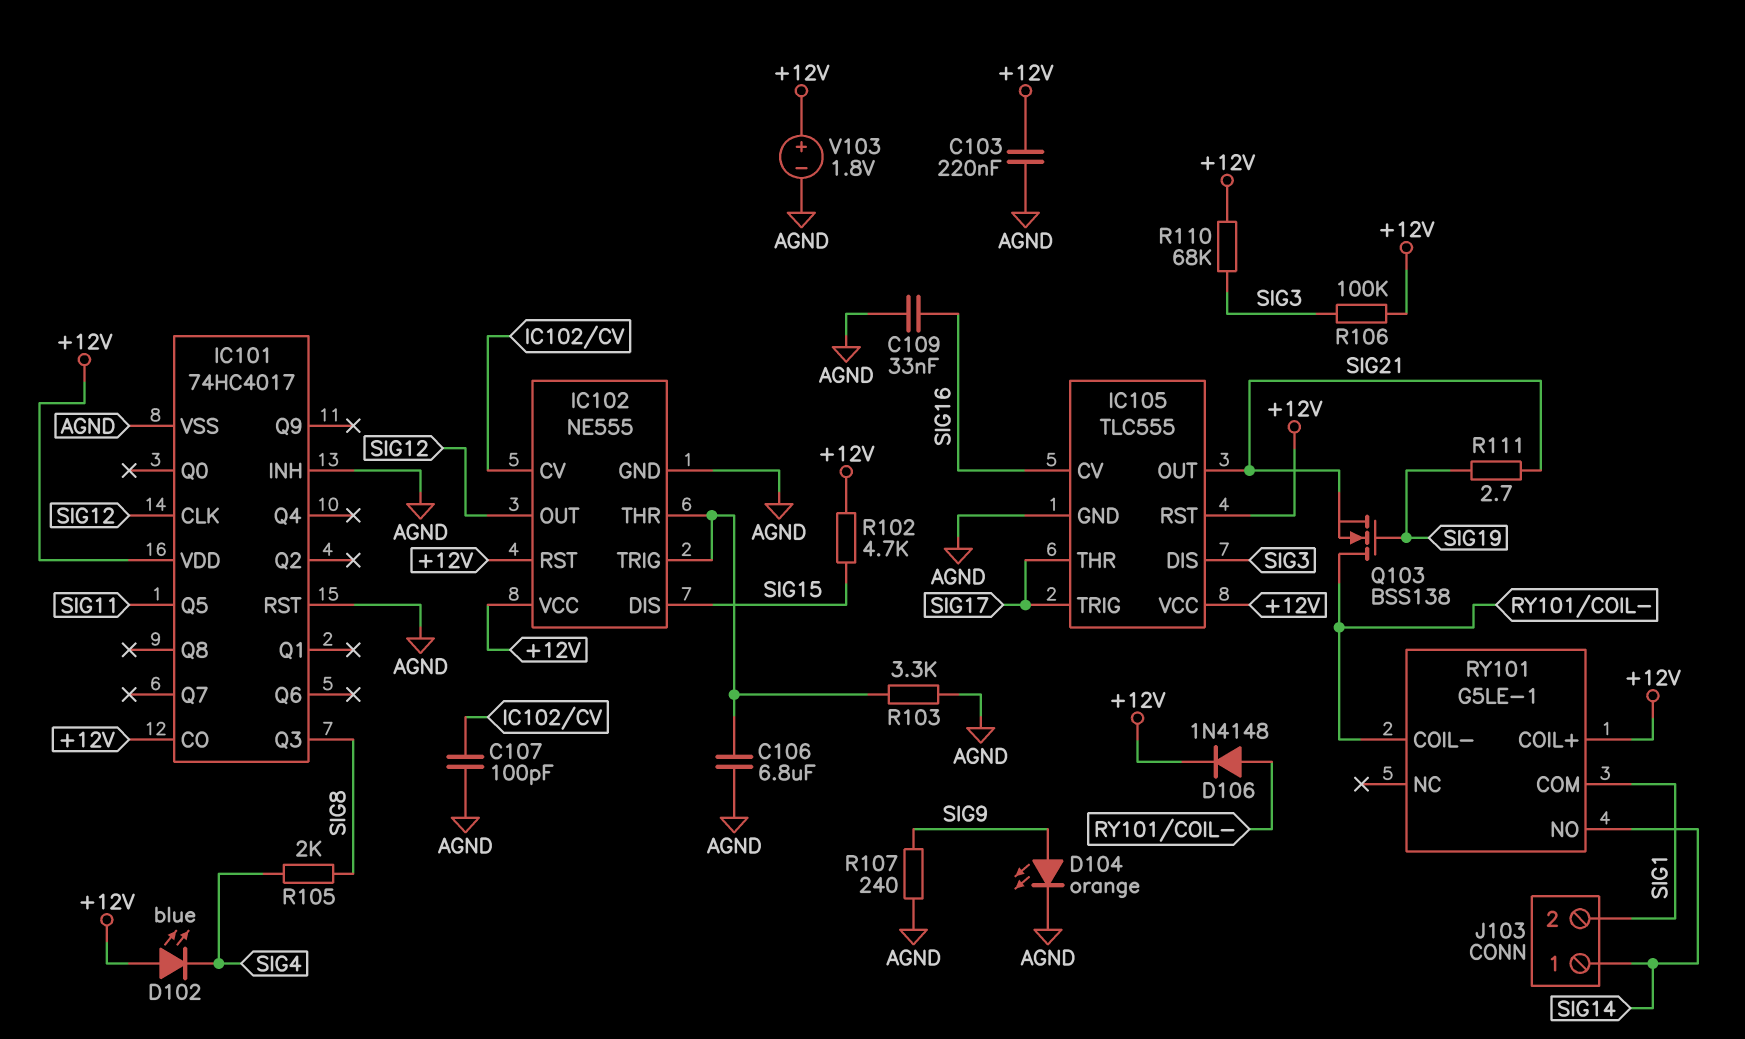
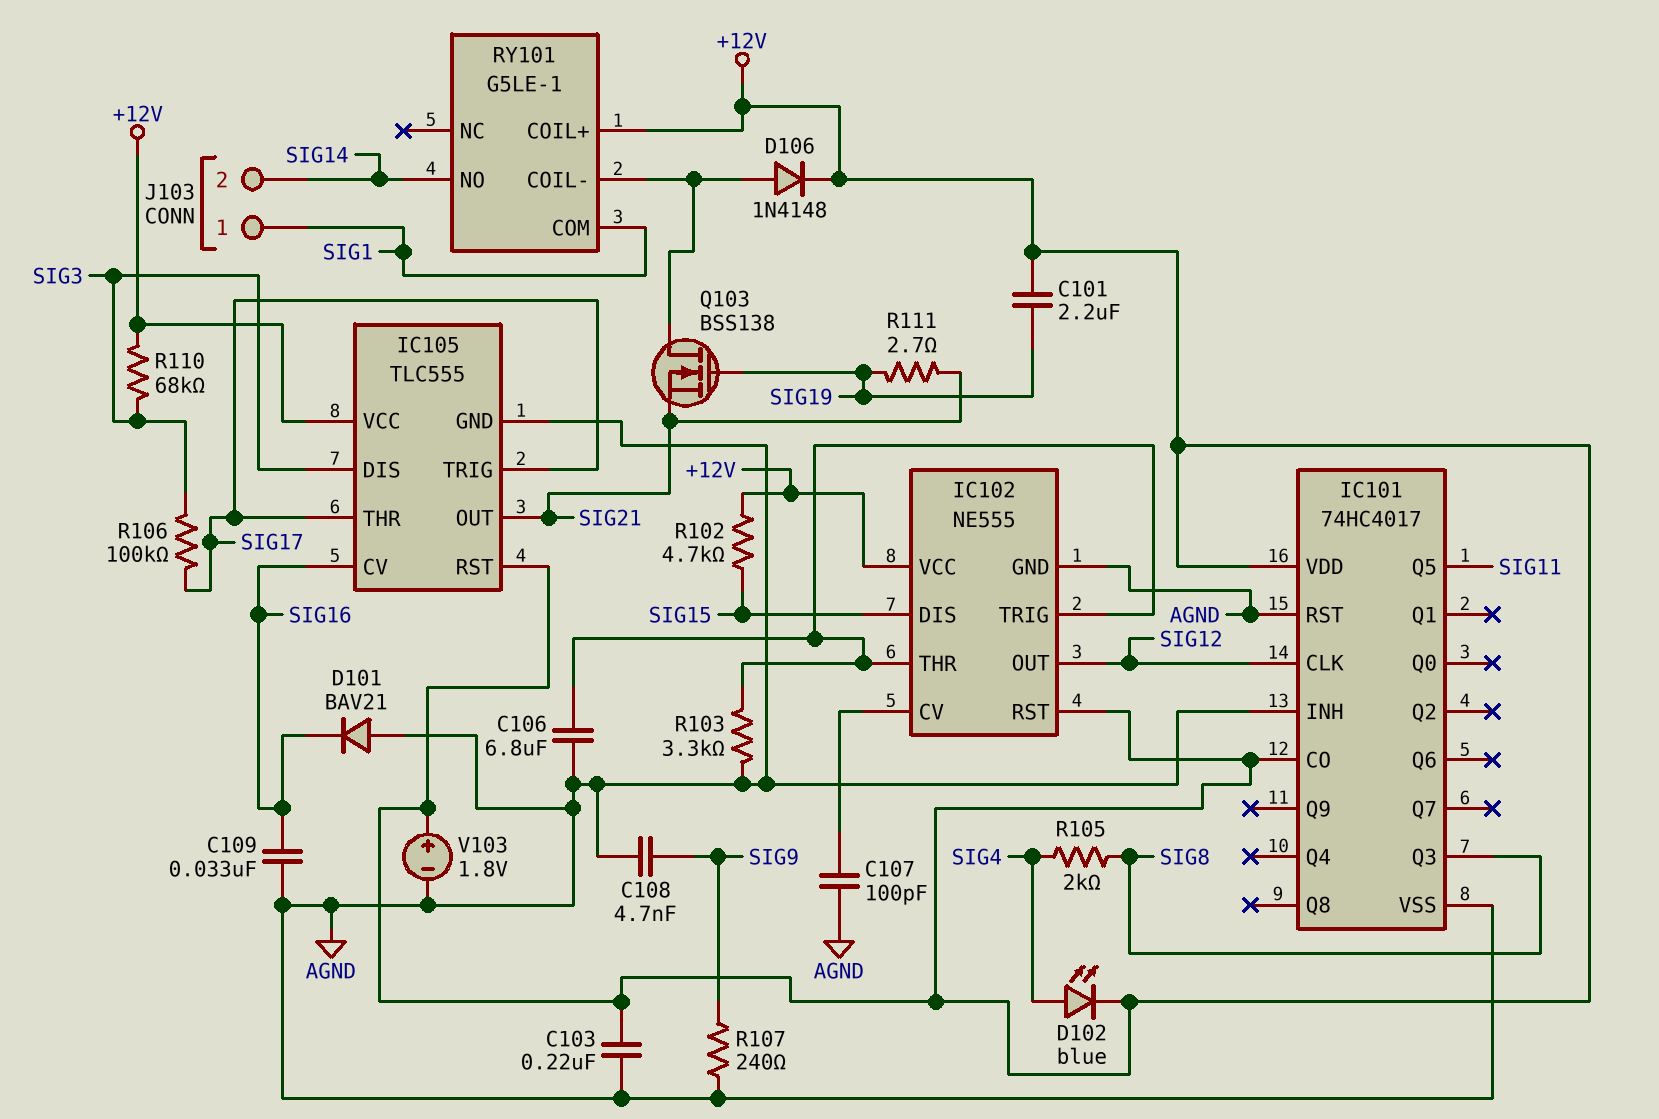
C101: none -> 2.2uF (+12V, SIG19)
C108: none -> 4.7nF (AGND, SIG9)
D101: none -> diode BAV21 (A AGND, K SIG16)
D102: LED blue (A +12V, K SIG4) -> LED blue (A SIG4, K +12V)
D104: LED orange (A SIG9, K AGND) -> none
J103 pin 1: SIG14 -> SIG1
J103 pin 2: SIG1 -> SIG14
R106: 100k (+12V, SIG3) -> 100k (SIG3, SIG17)

